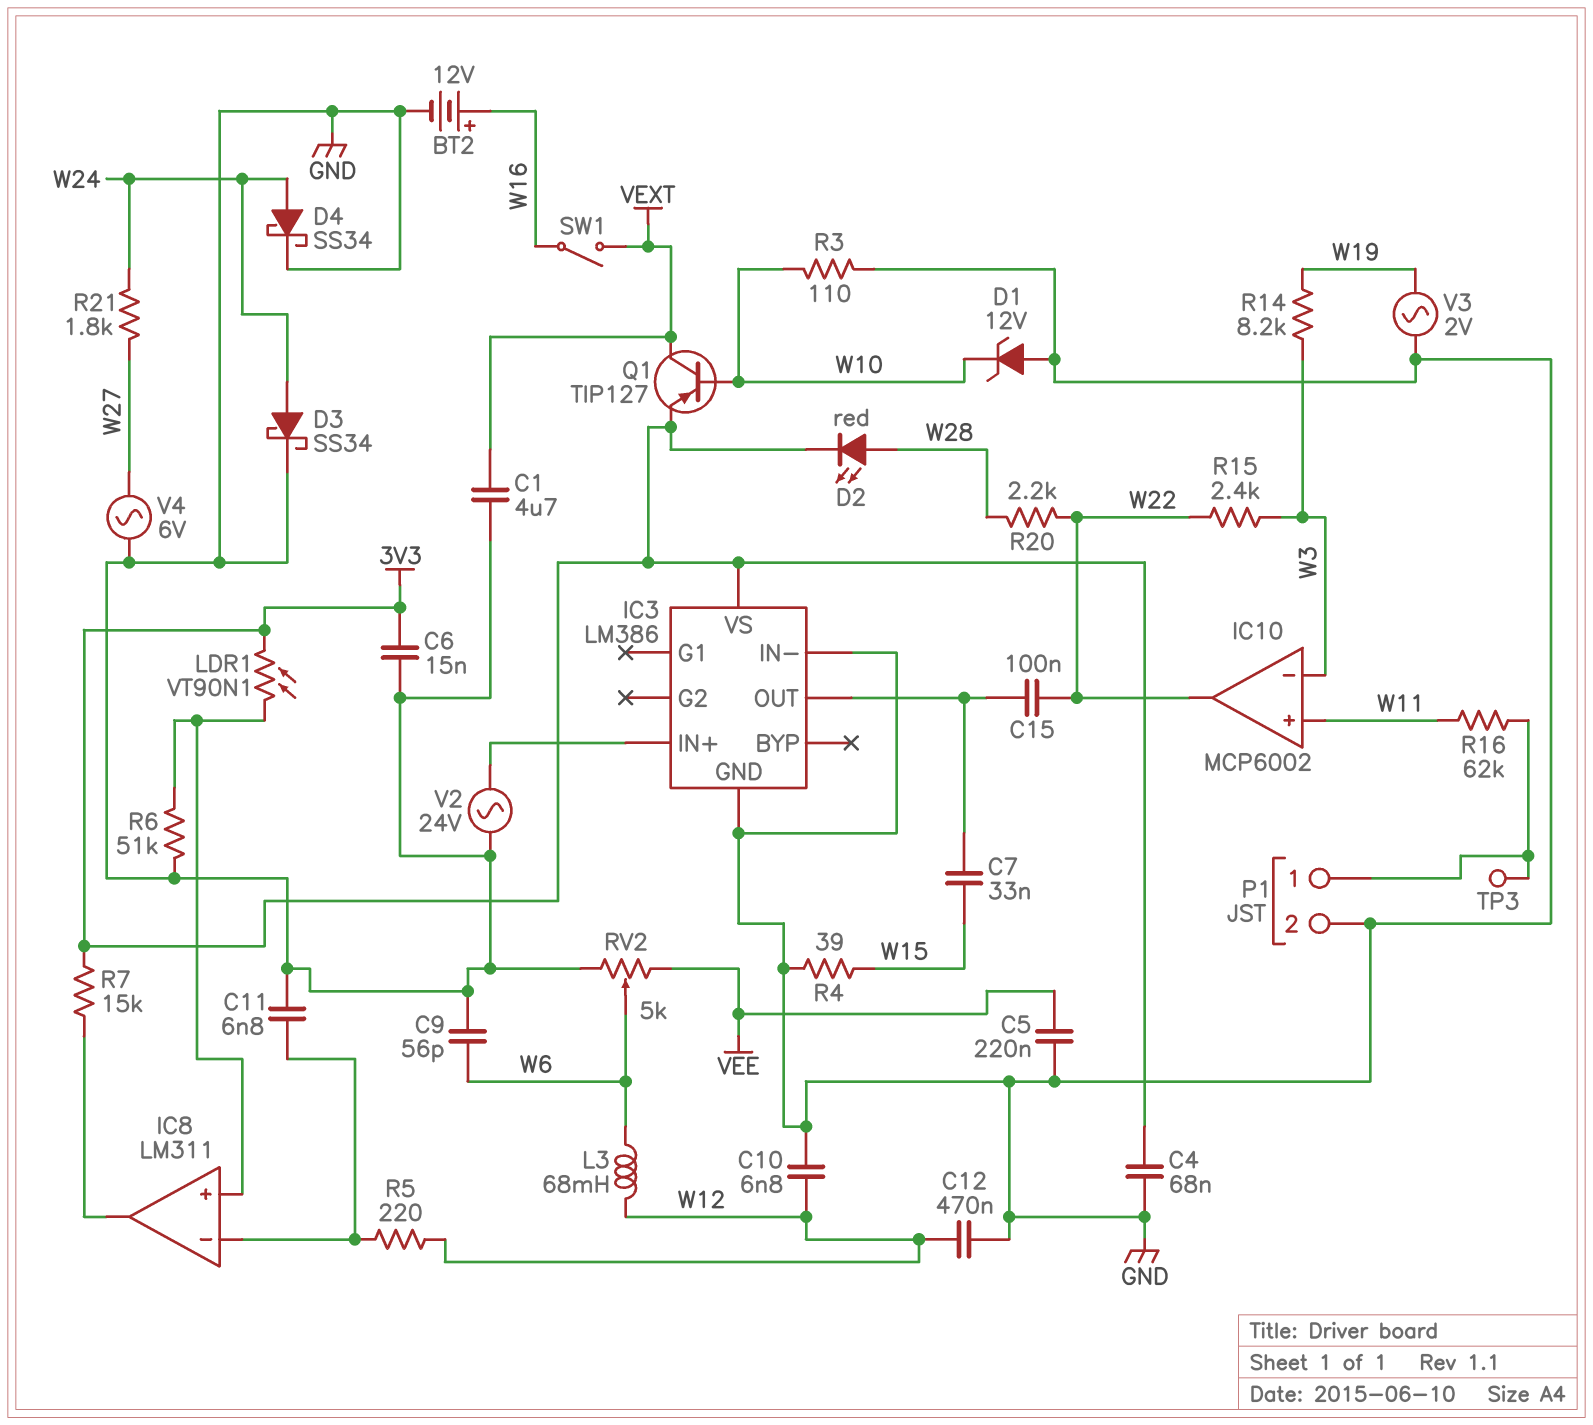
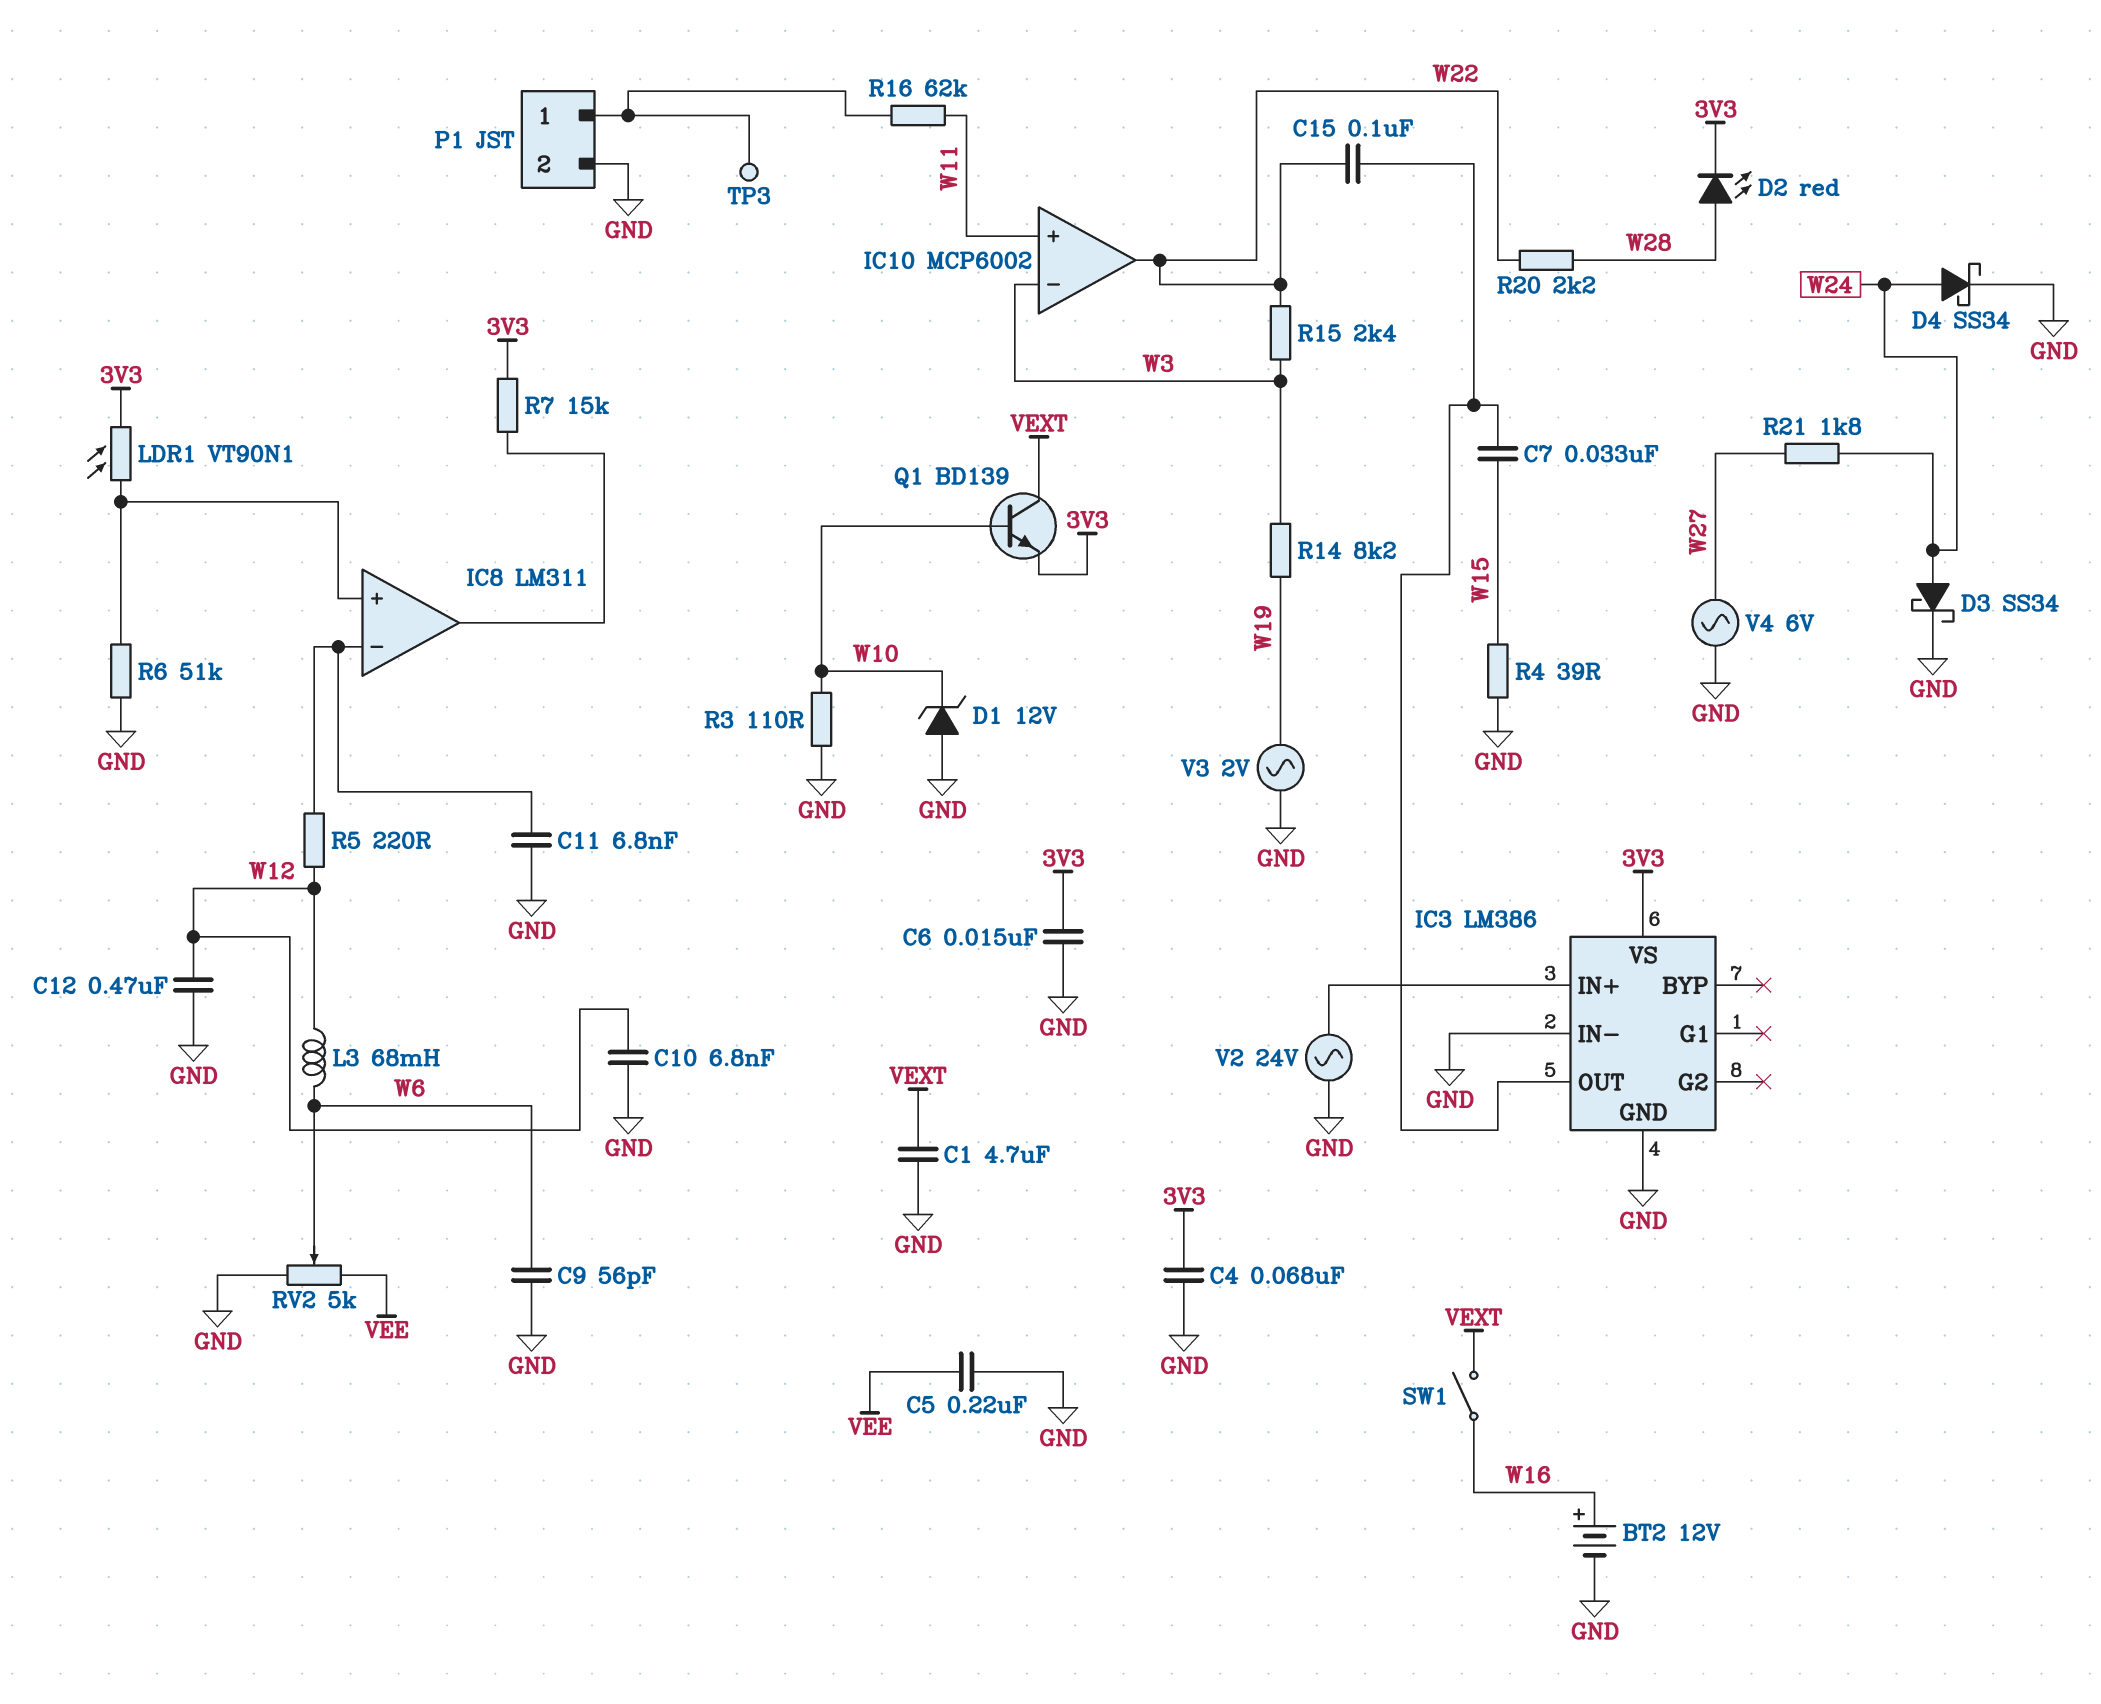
Q1: PNP TIP127 (B W10, C VEXT, E 3V3) -> NPN BD139 (B W10, C VEXT, E 3V3)

